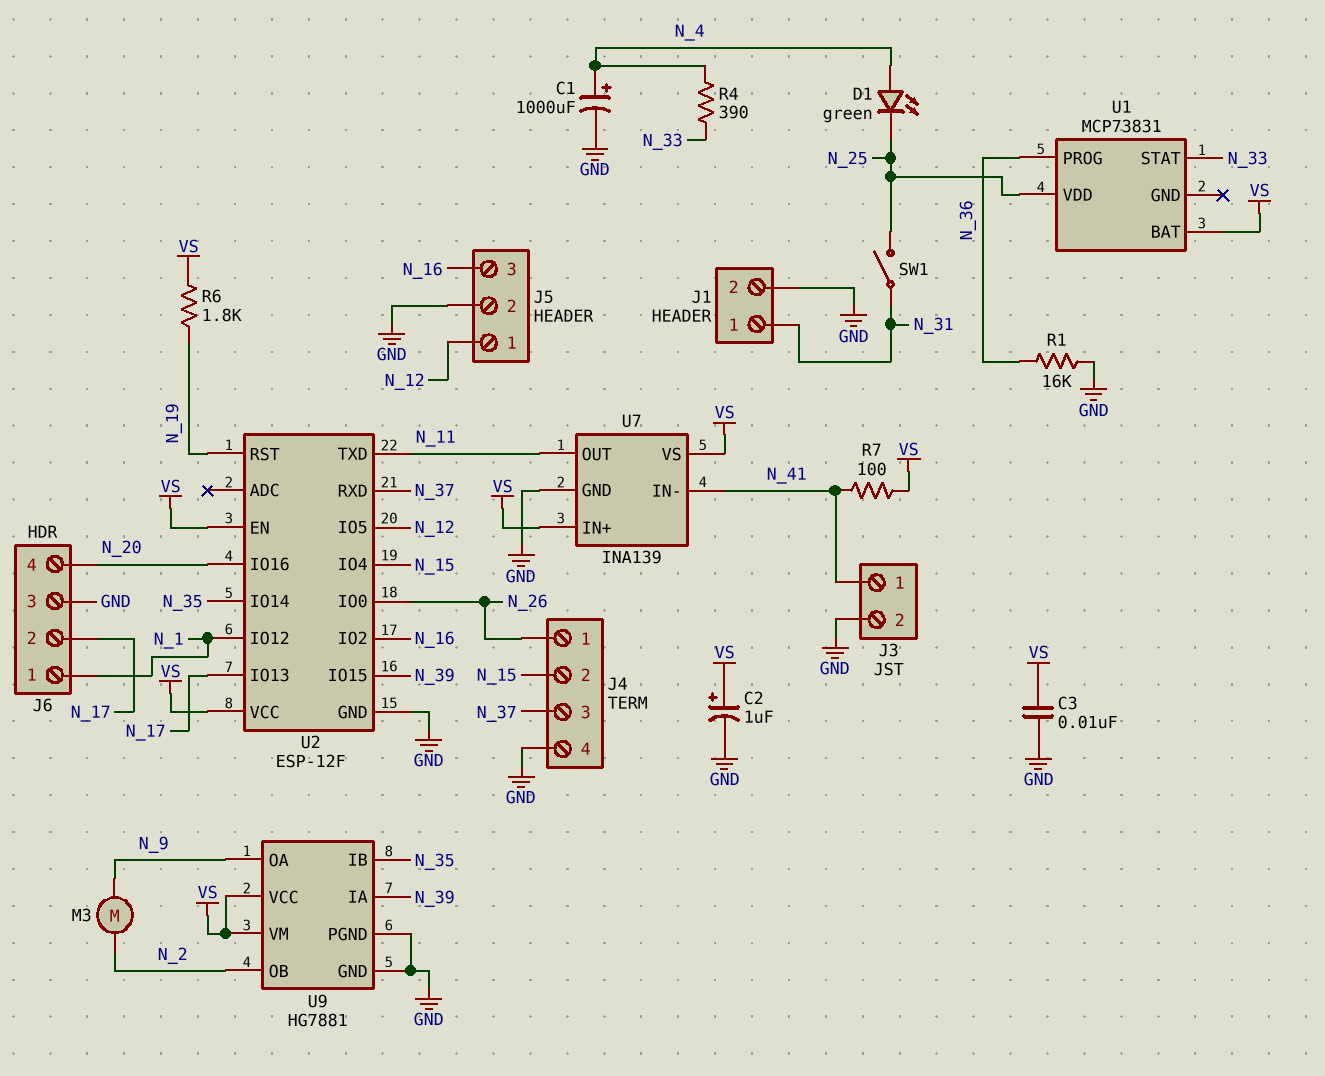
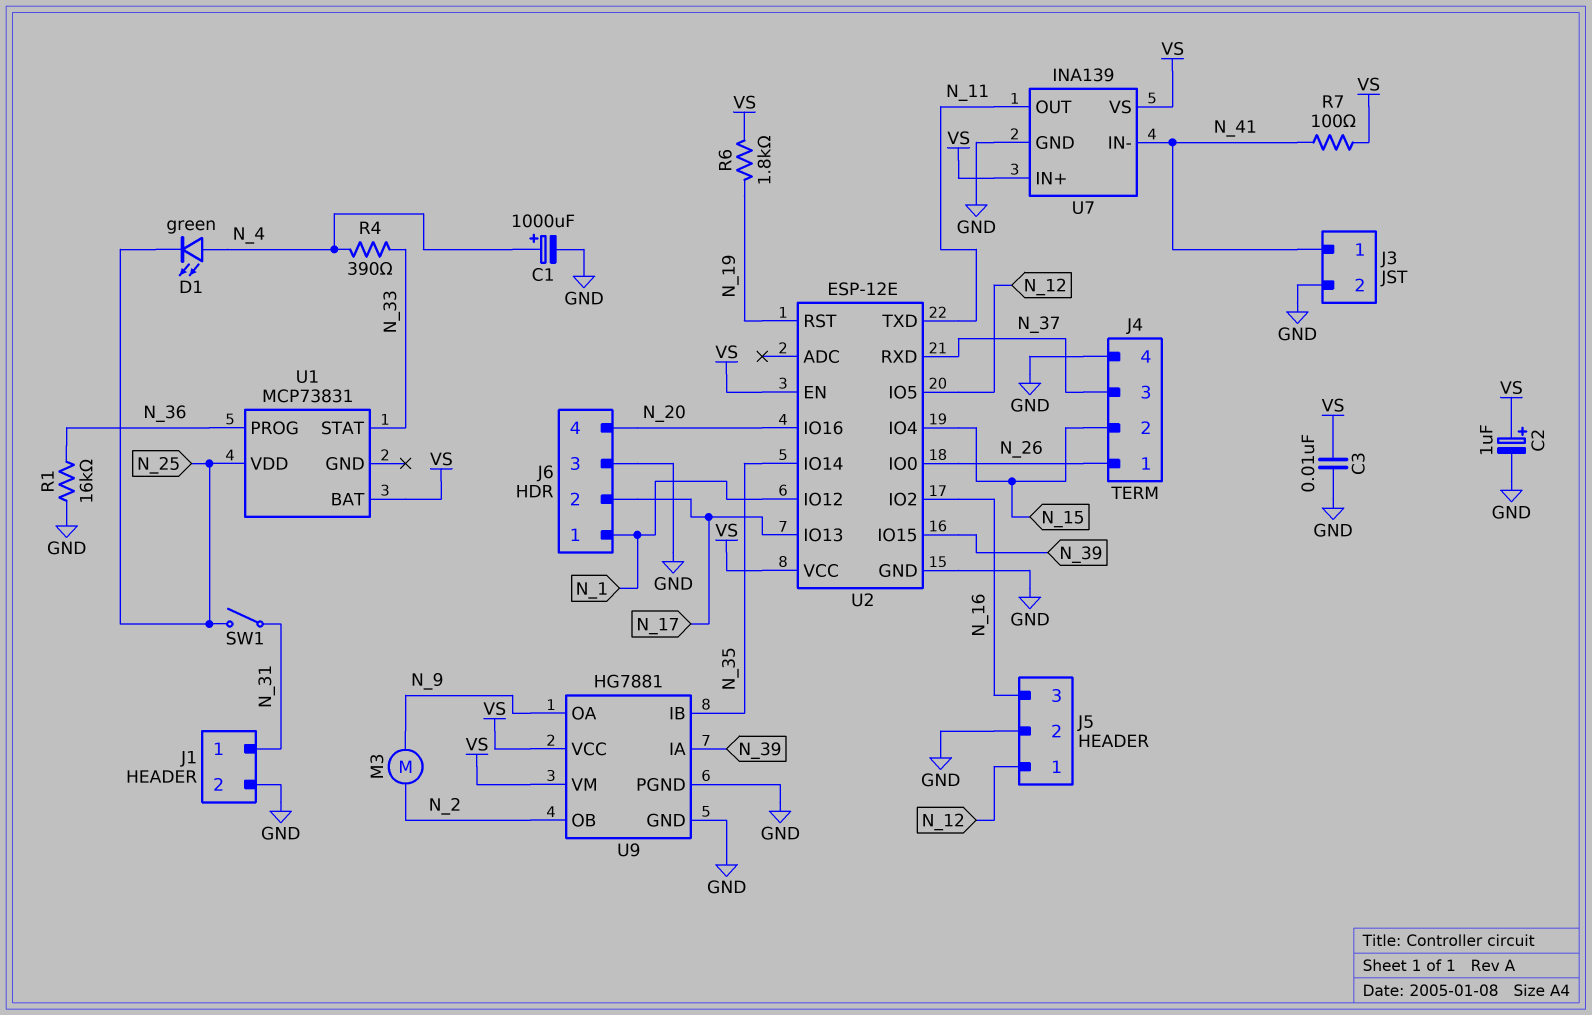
U2: ESP-12F -> ESP-12E

